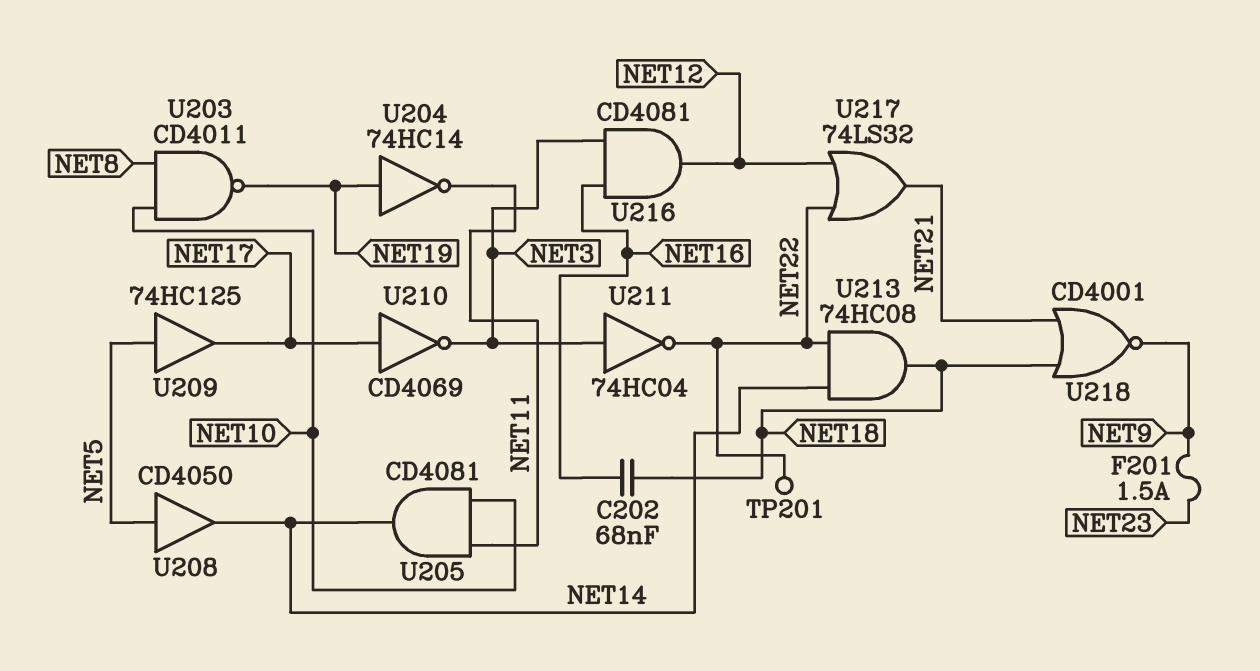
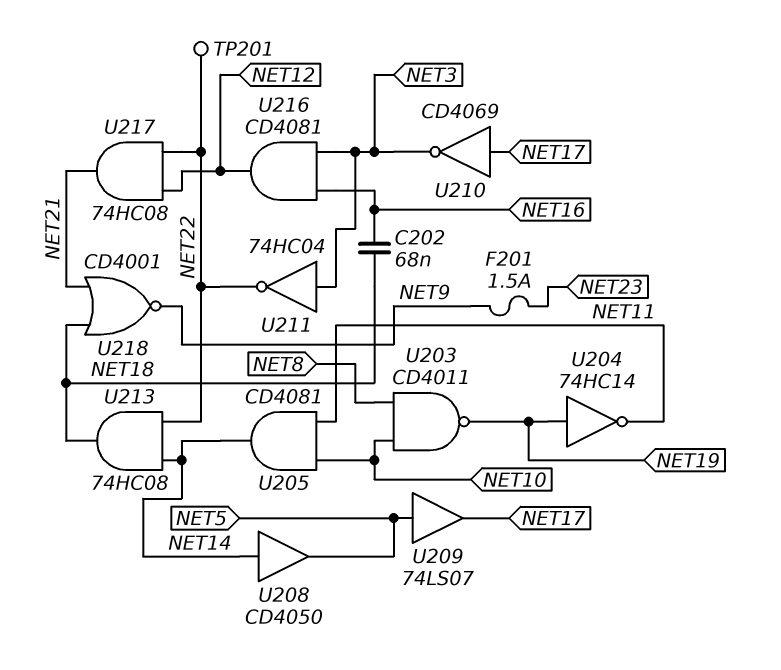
U208: buffer CD4050 (in NET5, out NET14) -> buffer CD4050 (in NET14, out NET5)
U209: buffer 74HC125 (in NET5, out NET17) -> buffer 74LS07 (in NET5, out NET17)
U217: OR 74LS32 (in NET12, in NET22, out NET21) -> AND 74HC08 (in NET12, in NET22, out NET21)

